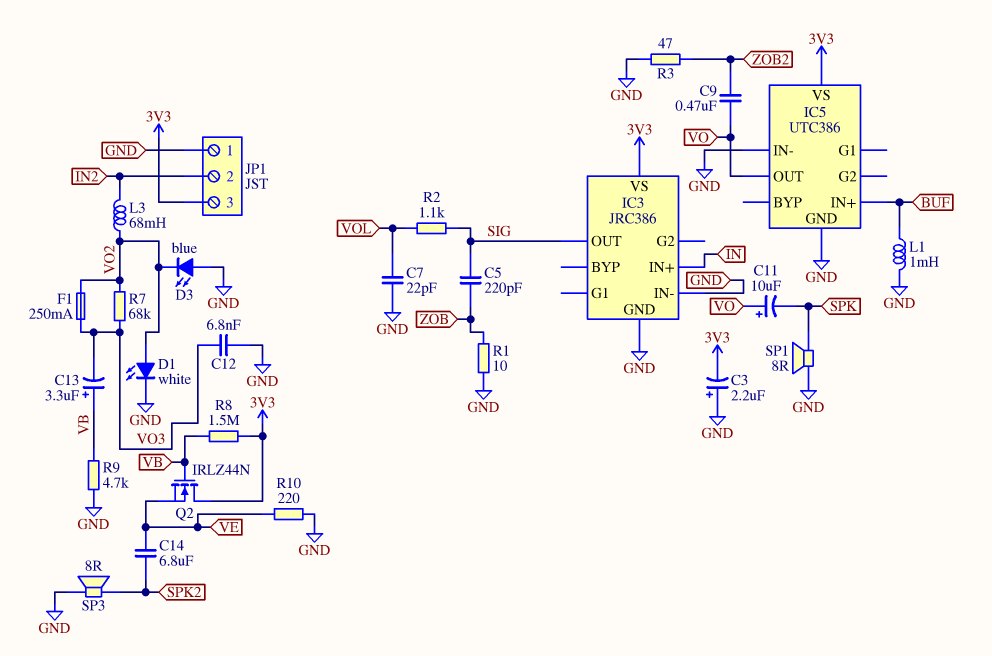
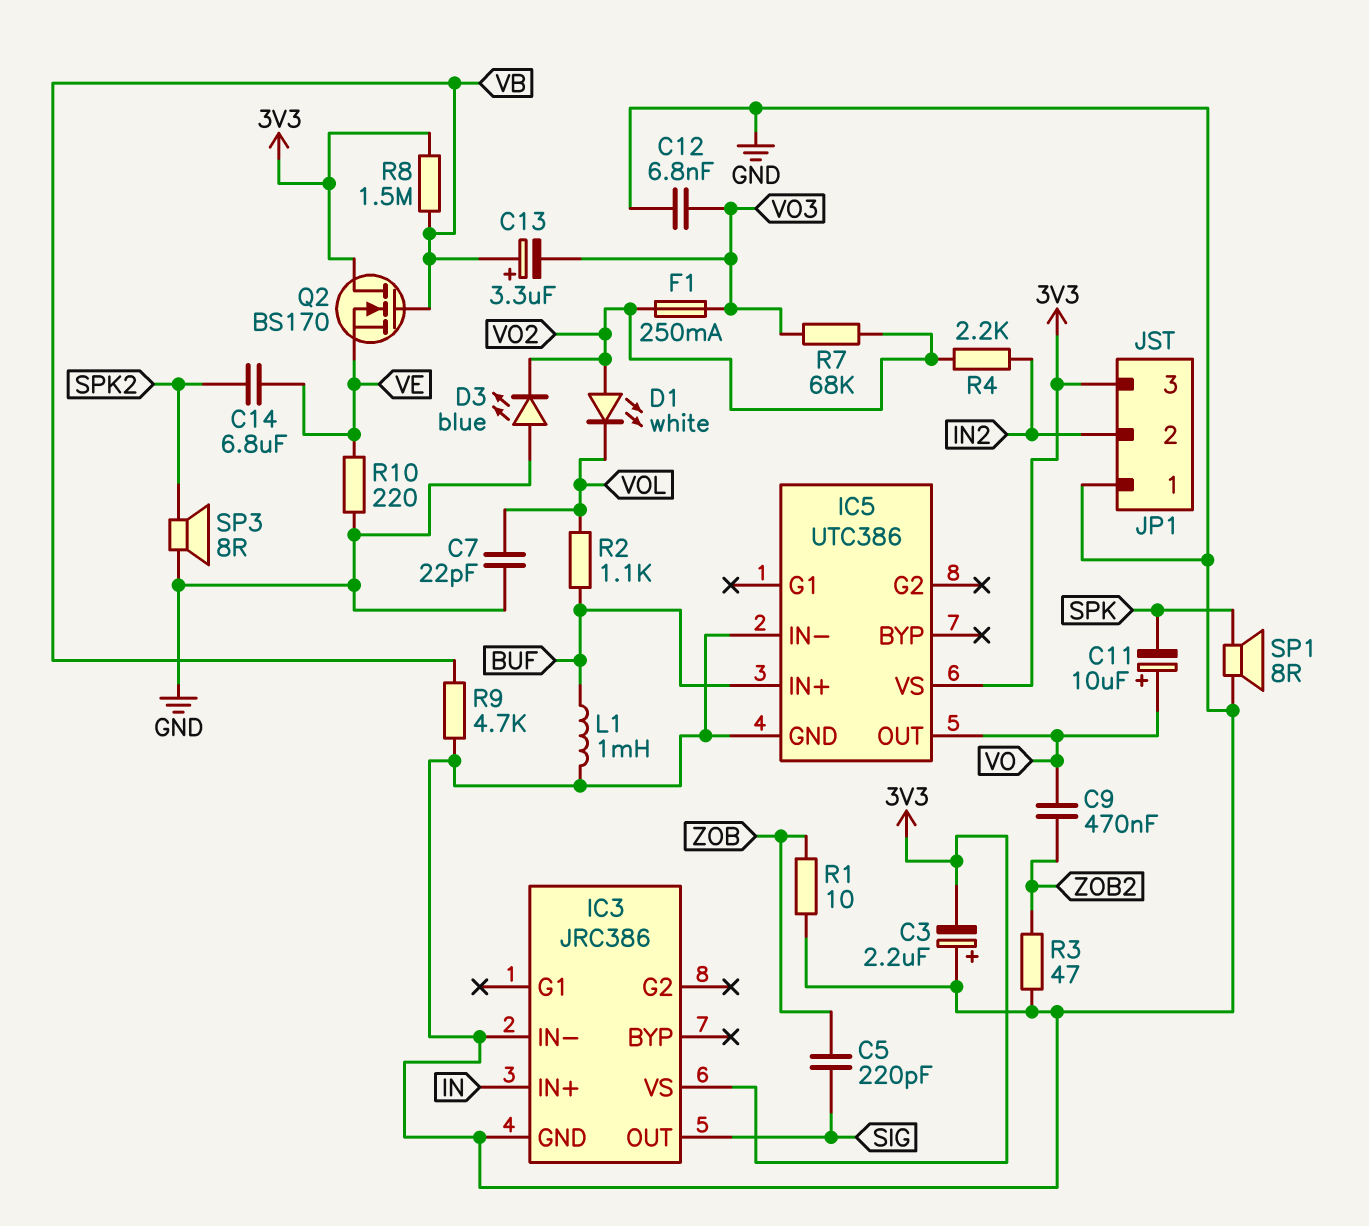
D1: LED white (A VO2, K GND) -> LED white (A VO2, K VOL)
L3: 68mH (IN2, VO2) -> none
Q2: NMOS IRLZ44N (G VB, D 3V3, S VE) -> NMOS BS170 (G VB, D 3V3, S VE)
R2: 1.1k (SIG, VOL) -> 1.1k (BUF, VOL)
R4: none -> 2.2k (IN2, VO2)

